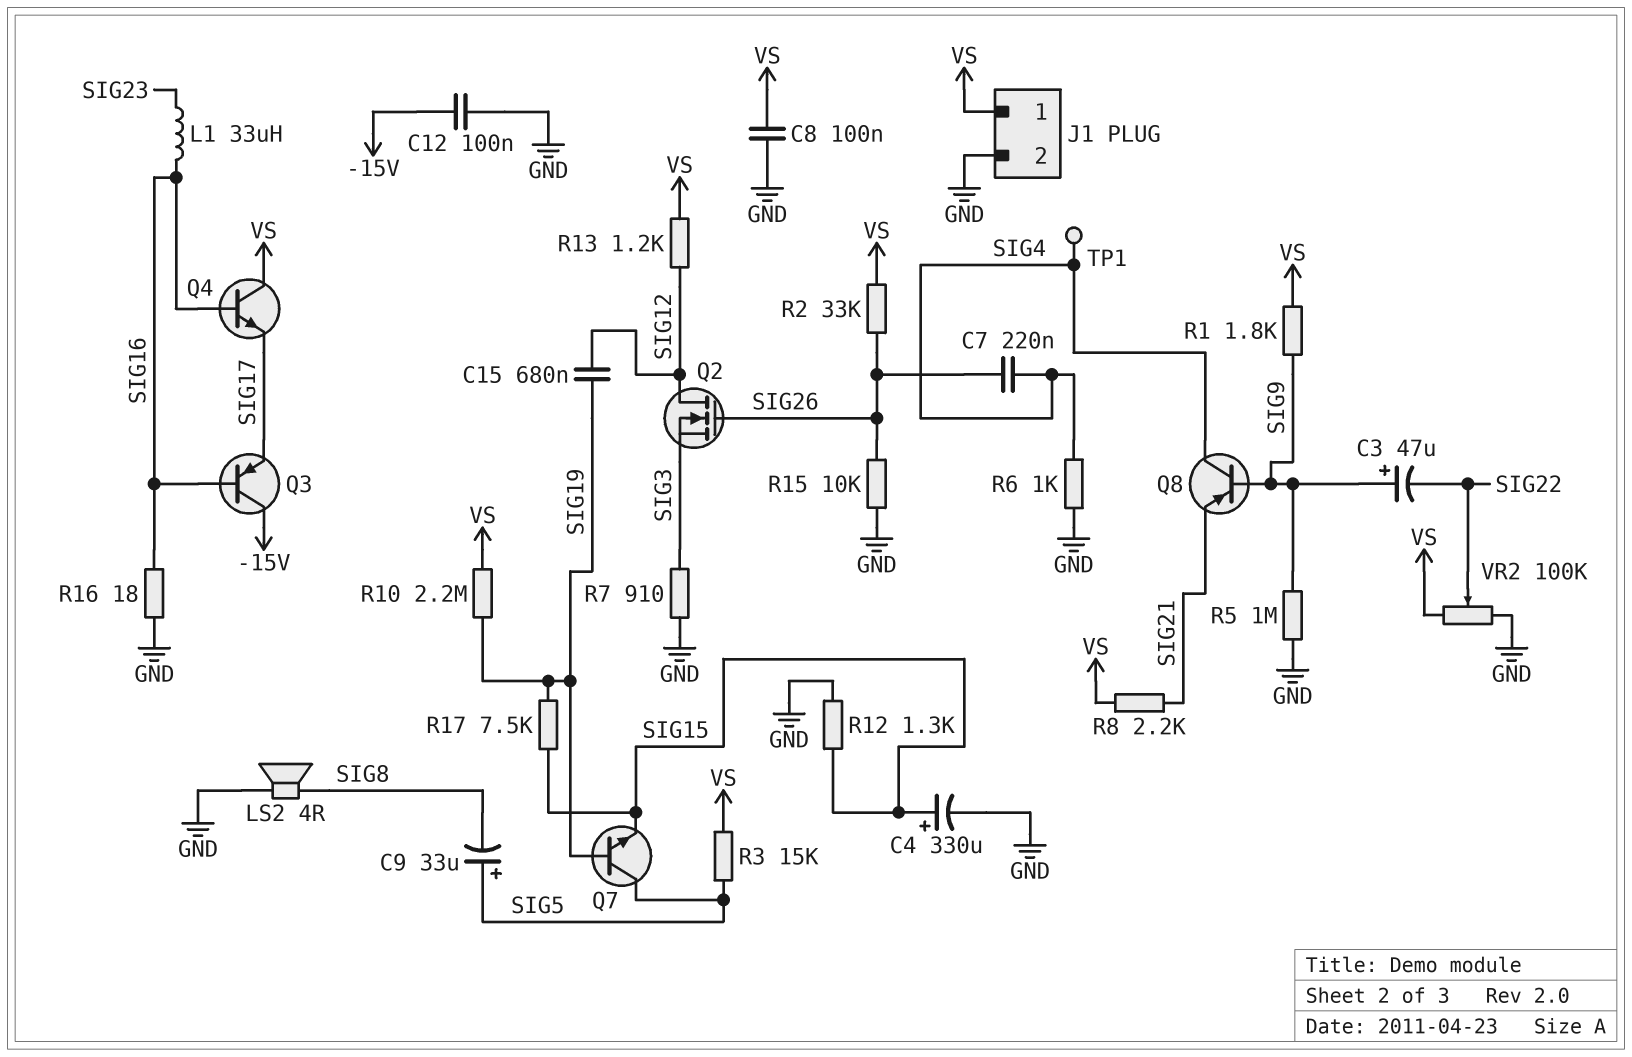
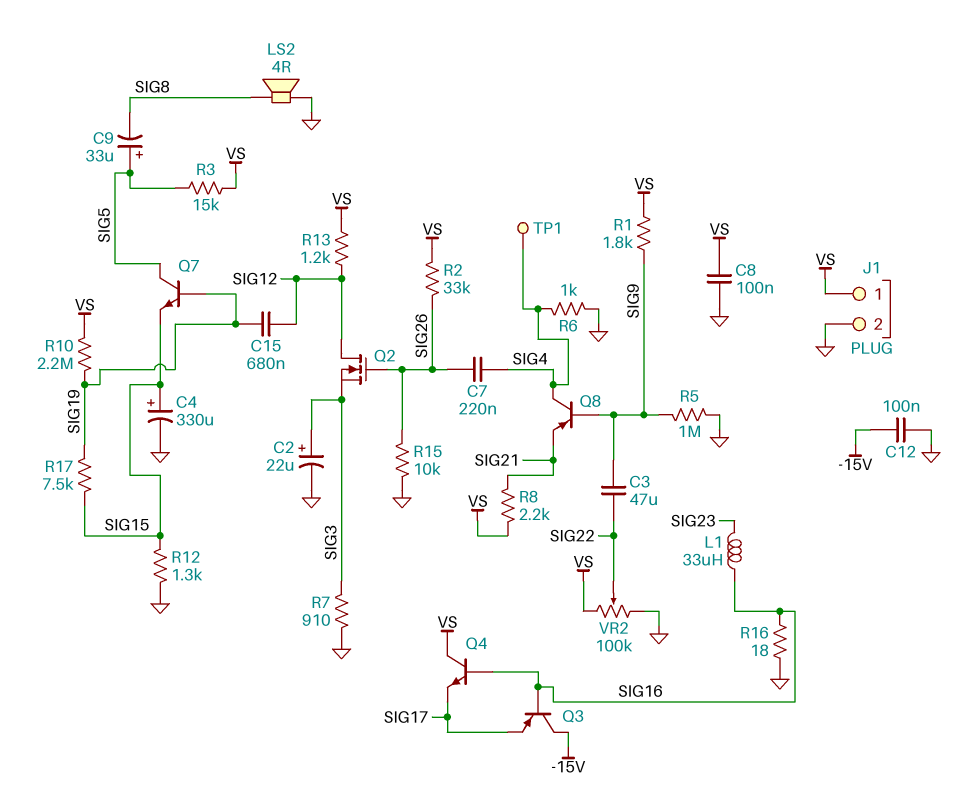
C2: none -> 22uF (plus SIG3, minus GND)
C3: 47uF (plus SIG9, minus SIG22) -> 47uF (SIG9, SIG22)

